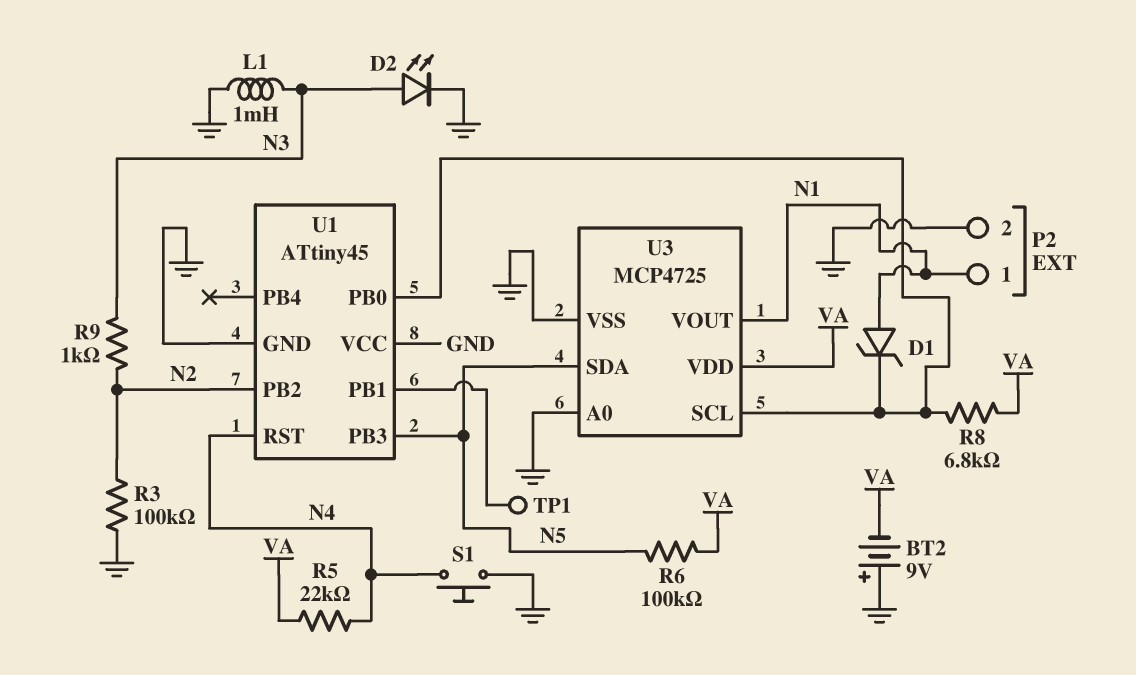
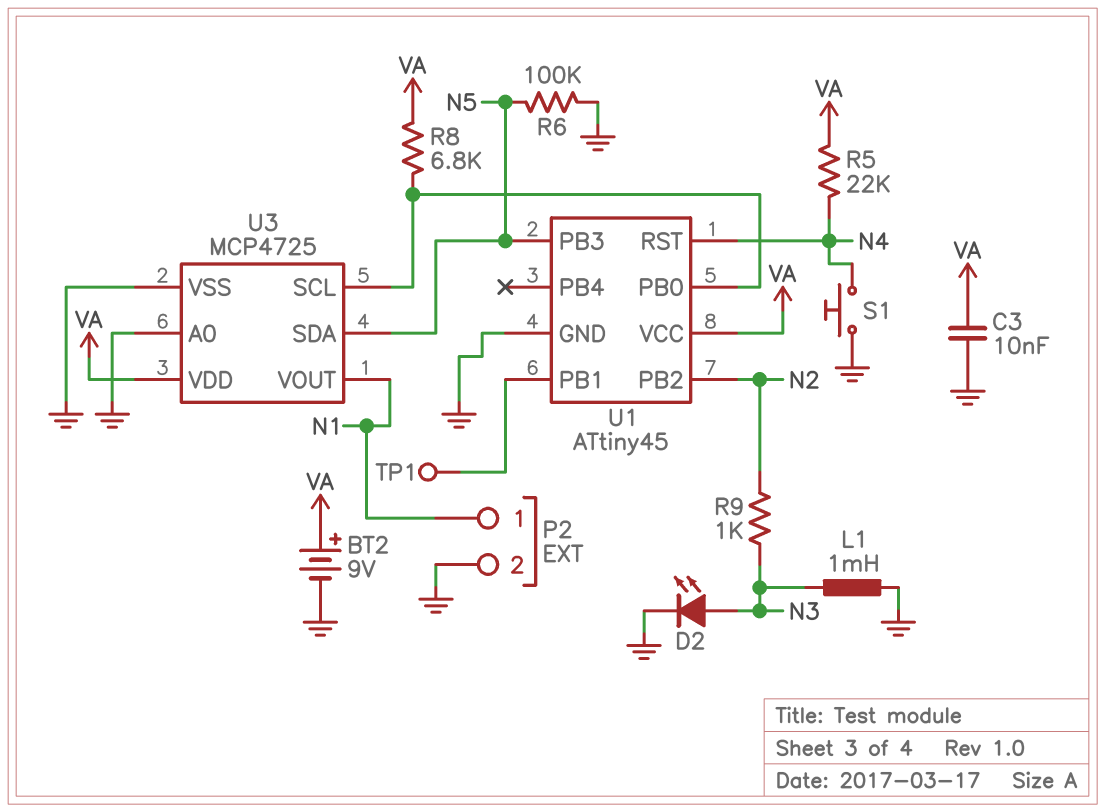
BT2: 9V (plus GND, minus VA) -> 9V (plus VA, minus GND)
C3: none -> 10nF (GND, VA)
D1: zener (A N1, K U1/PB0) -> none
R3: 100k (GND, N2) -> none
R6: 100k (N5, VA) -> 100k (GND, N5)
U1 pin VCC: GND -> VA

